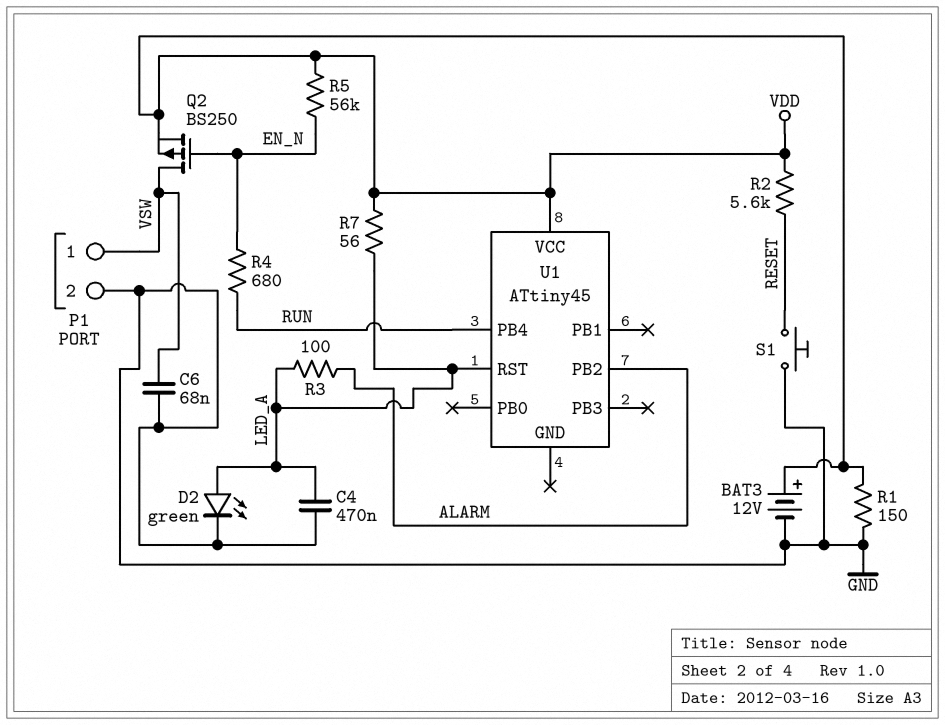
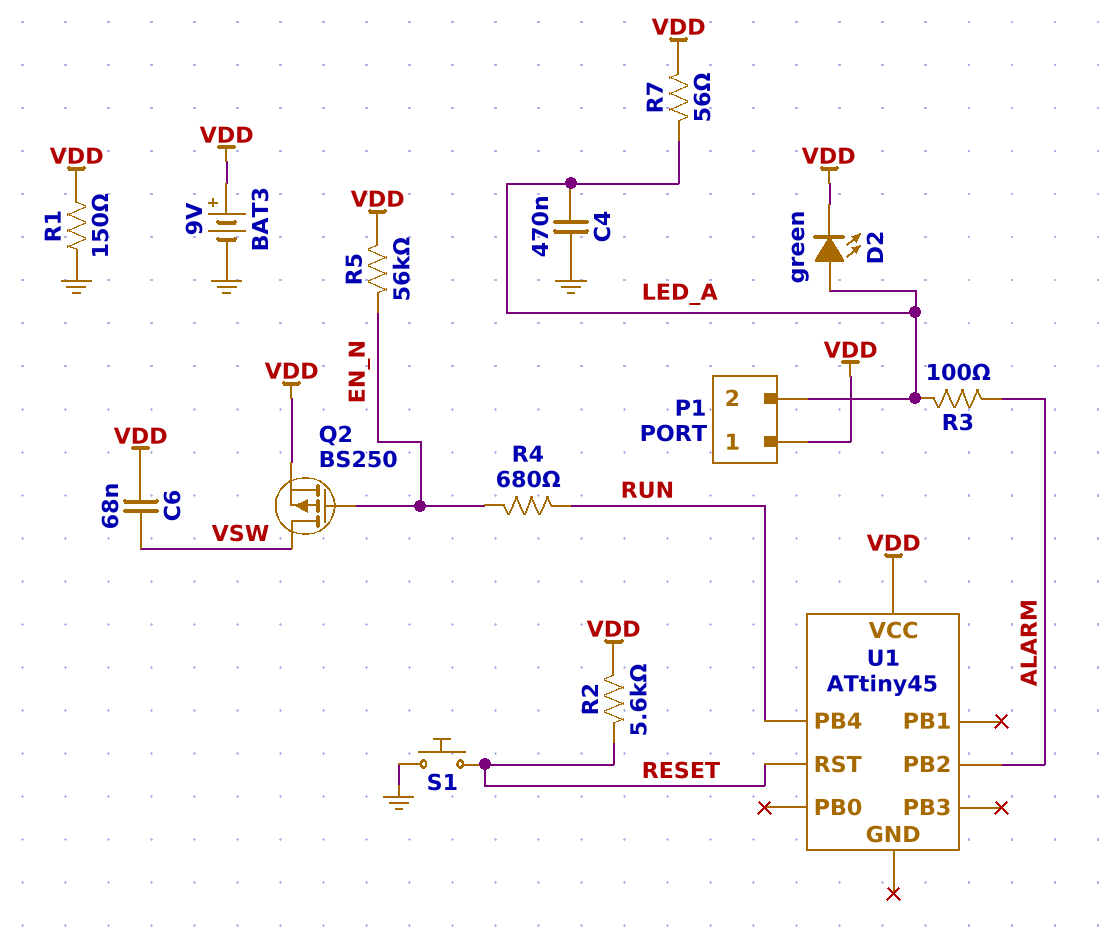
BAT3: 12V (plus VDD, minus GND) -> 9V (plus VDD, minus GND)
C6: 68nF (GND, VSW) -> 68nF (VDD, VSW)
D2: LED green (A LED_A, K GND) -> LED green (A LED_A, K VDD)
P1 pin 1: VSW -> VDD
P1 pin 2: GND -> LED_A
U1 pin RST: LED_A -> RESET

